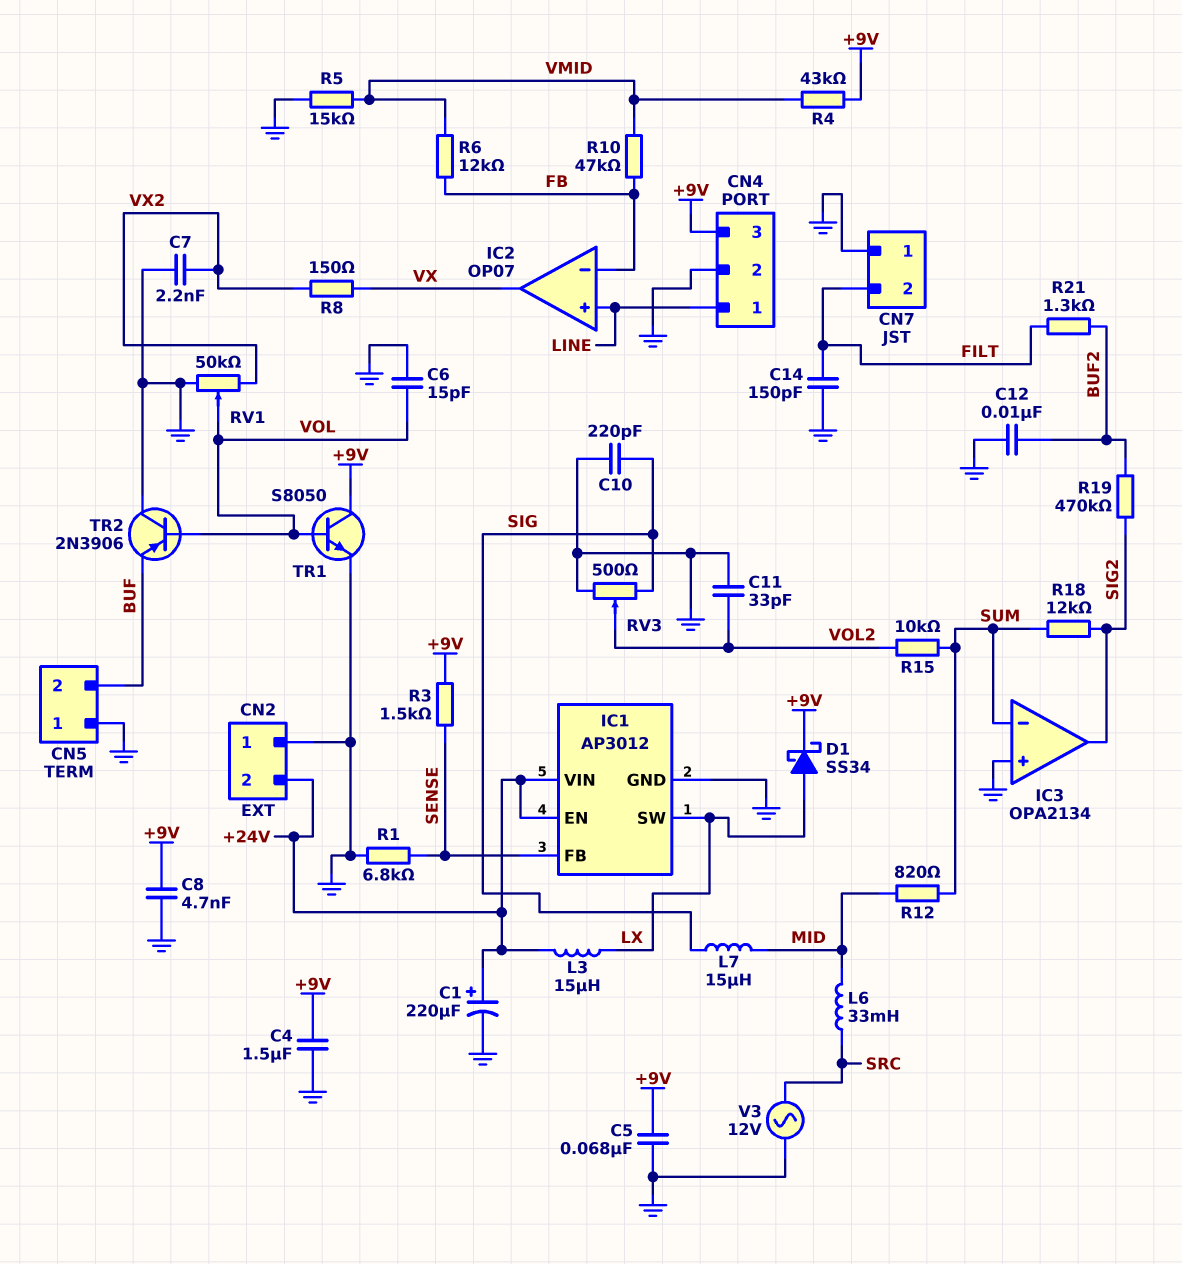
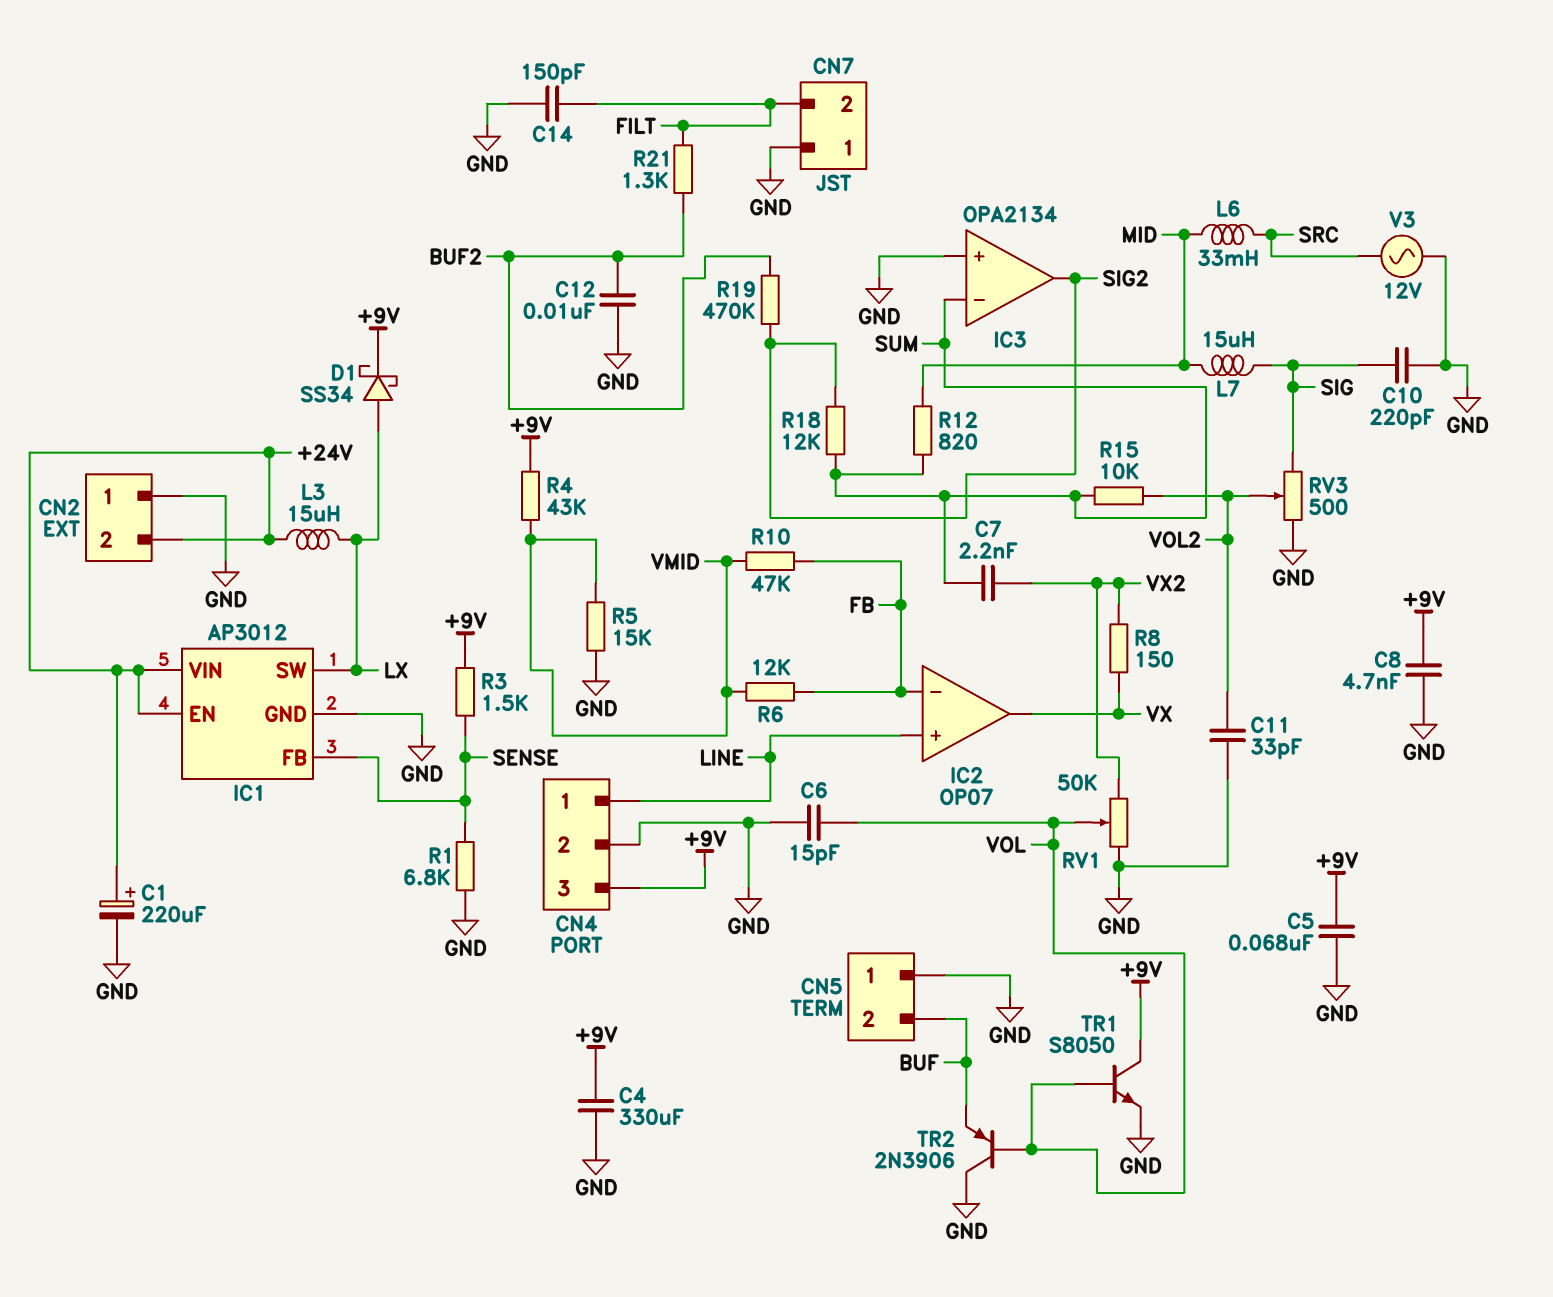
C4: 1.5uF (+9V, GND) -> 330uF (+9V, GND)
C7: 2.2nF (GND, VX2) -> 2.2nF (SUM, VX2)

